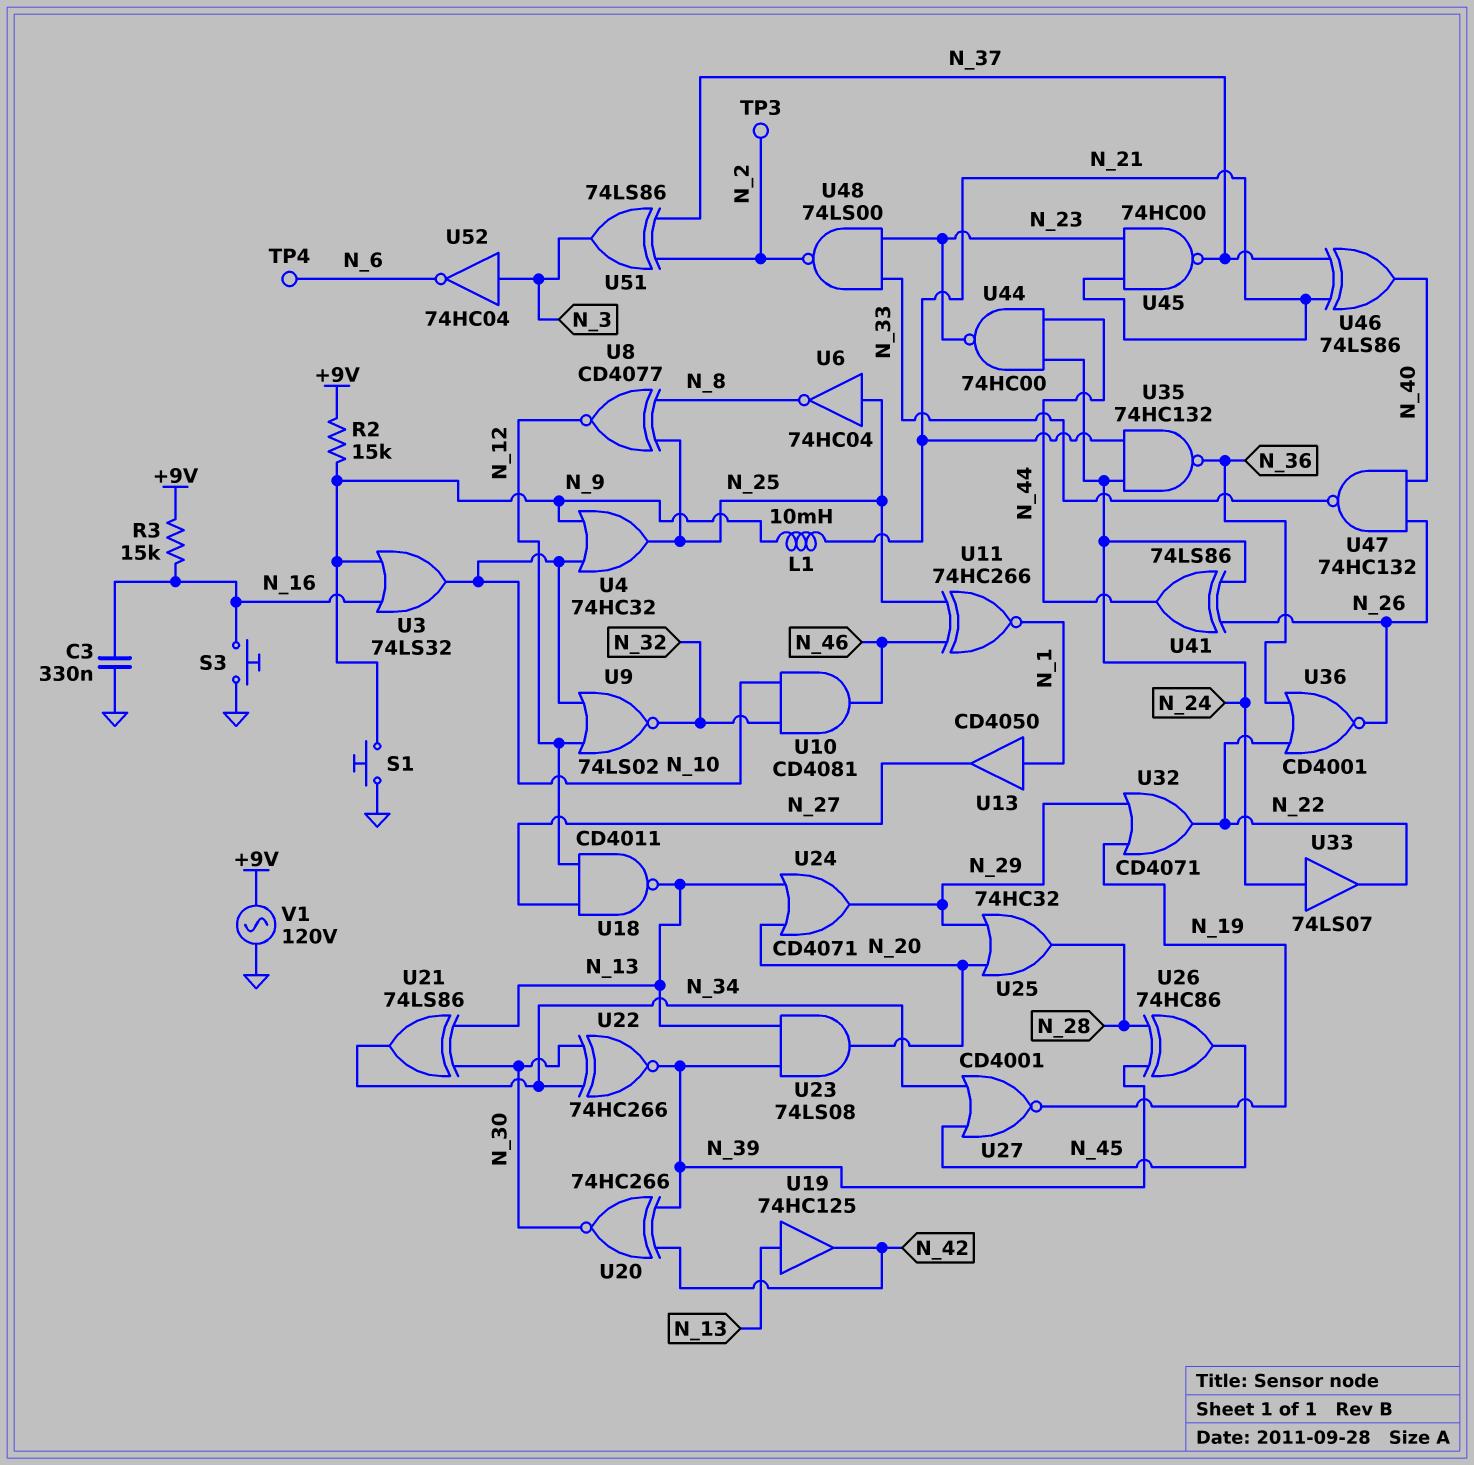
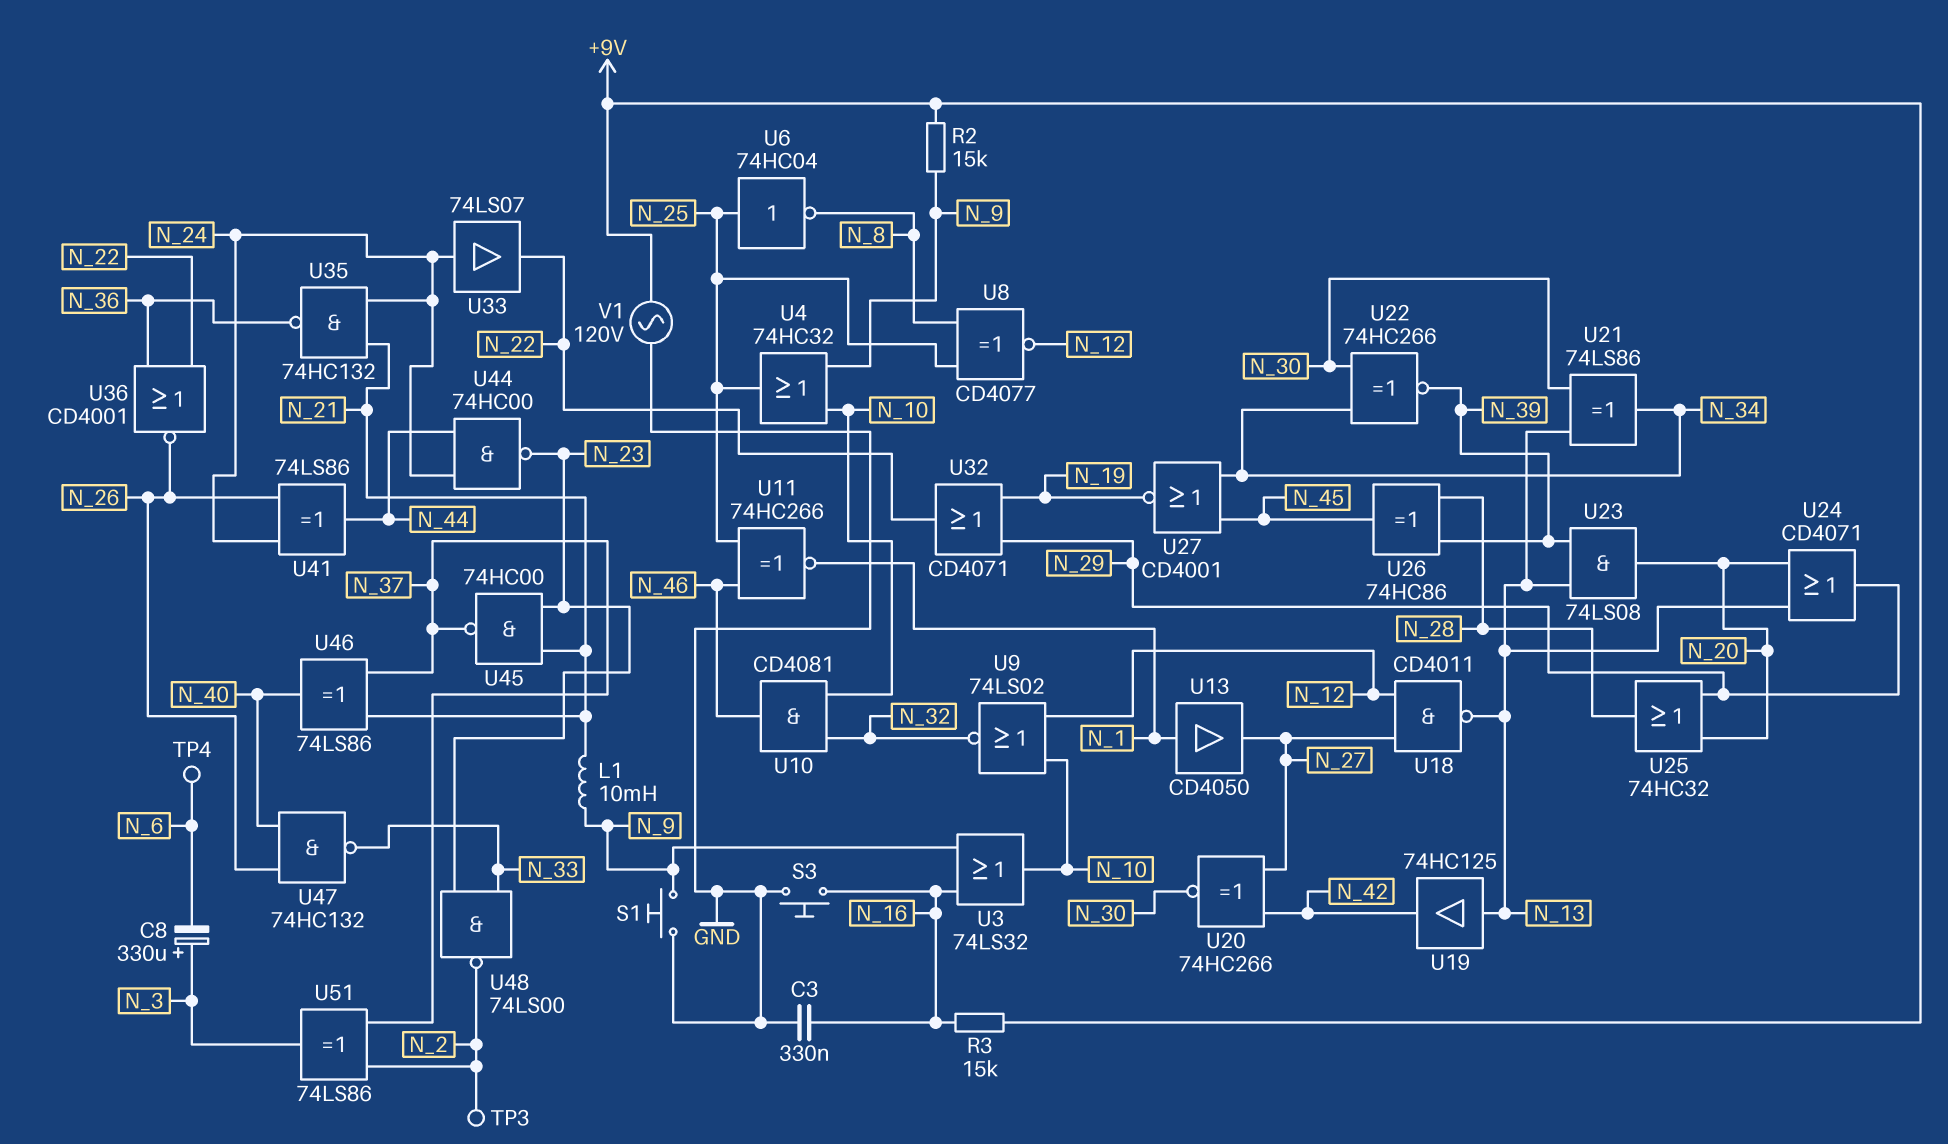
C8: none -> 330uF (plus N_3, minus N_6)
U20: XNOR 74HC266 (in N_39, in N_42, out N_30) -> XNOR 74HC266 (in N_27, in N_42, out N_30)
U52: NOT 74HC04 (in N_3, out N_6) -> none

